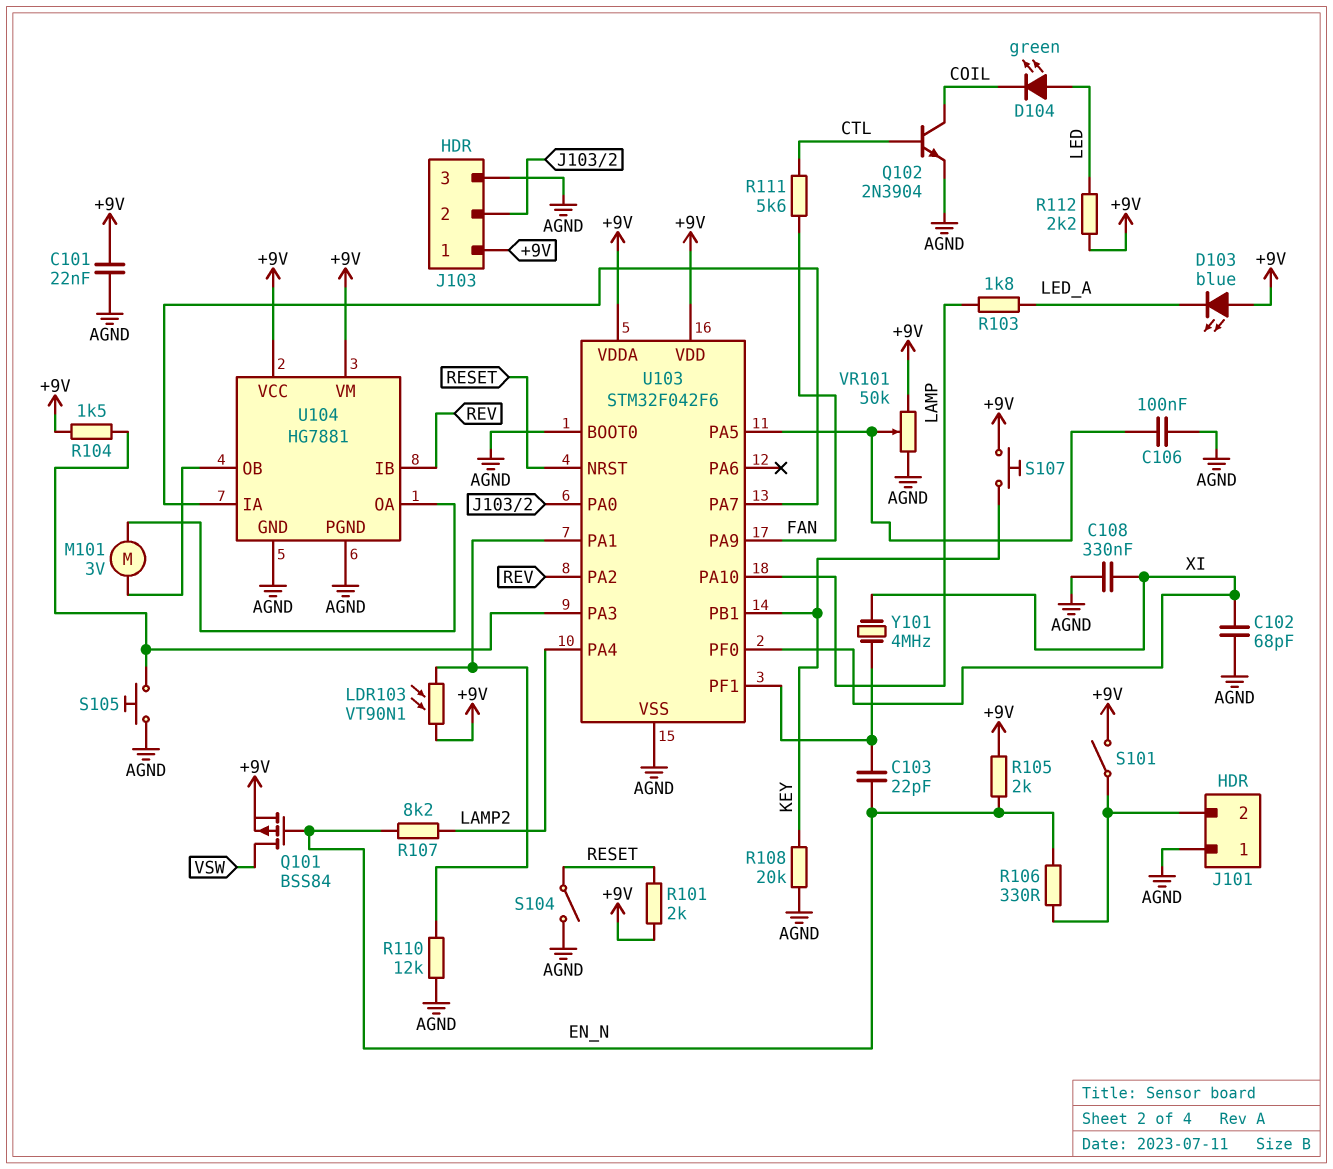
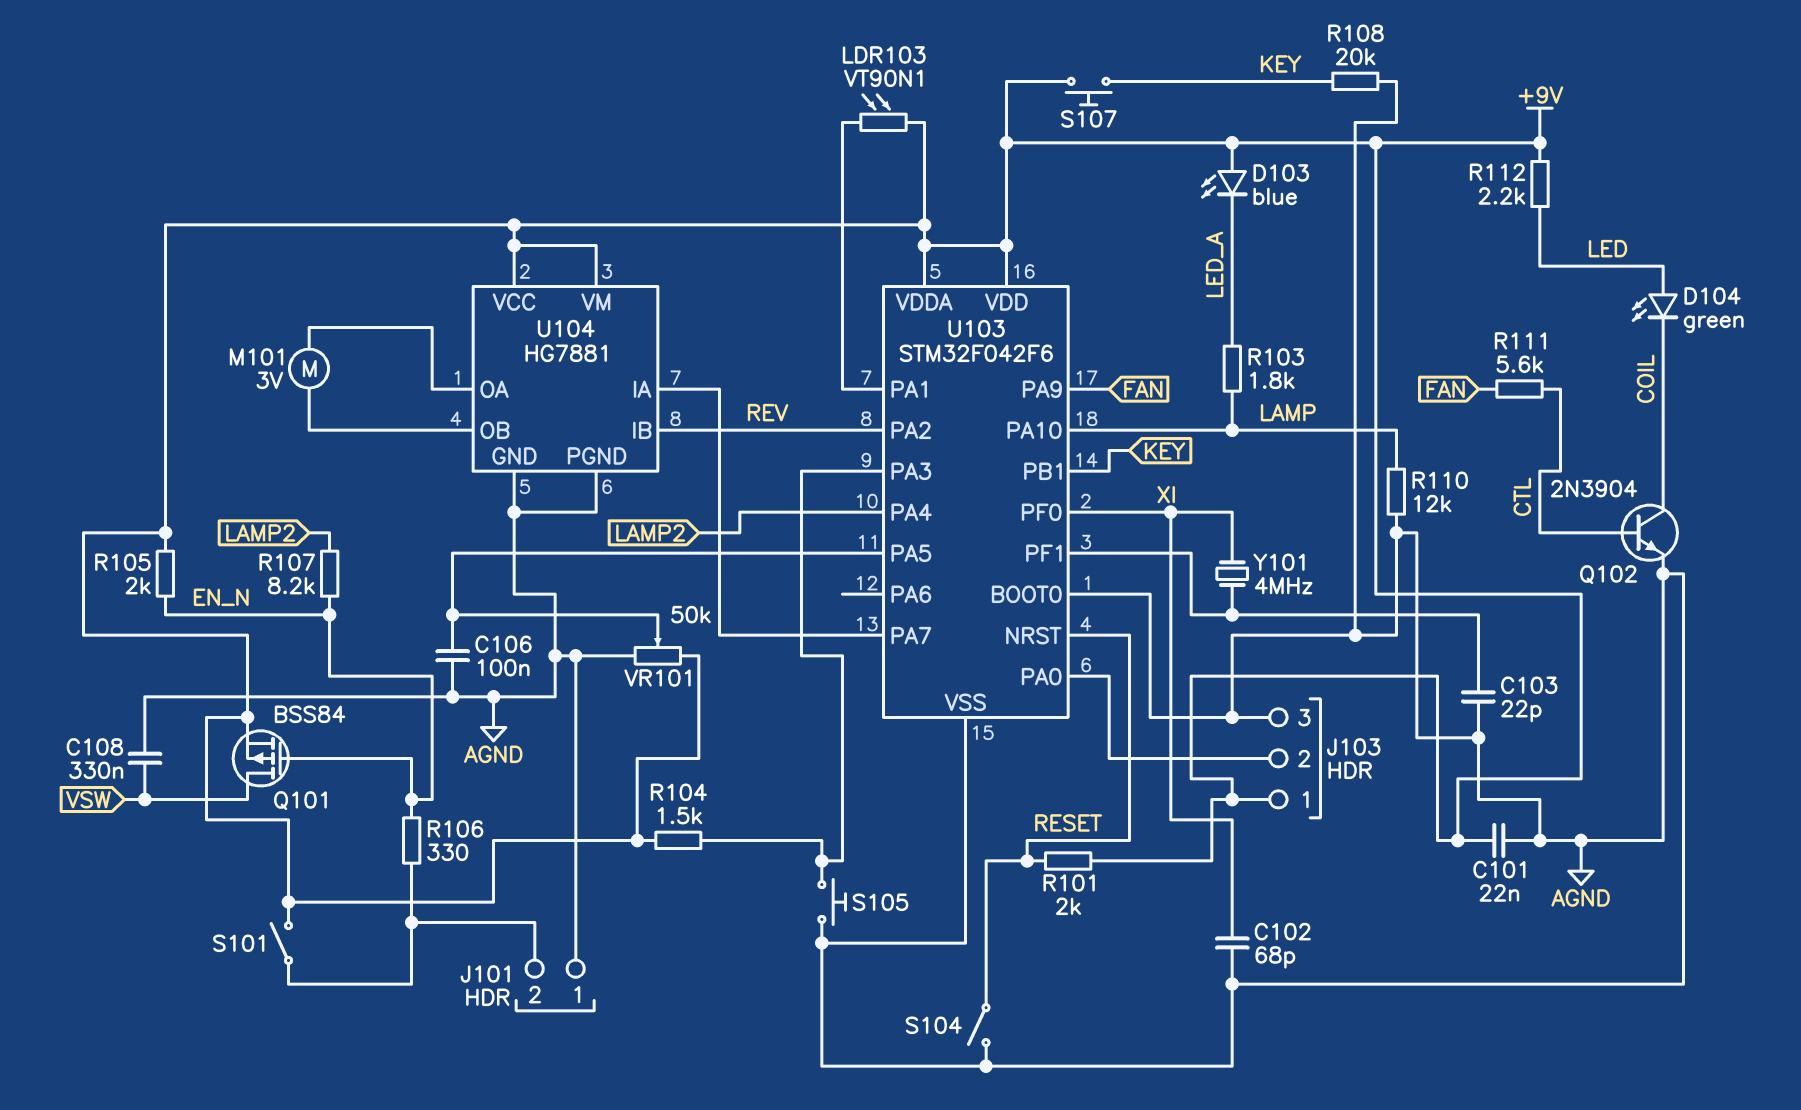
C103: 22pF (EN_N, U103/PF1) -> 22pF (AGND, U103/PF1)
C108: 330nF (AGND, XI) -> 330nF (AGND, VSW)
R110: 12k (AGND, U103/PA1) -> 12k (AGND, LAMP)

